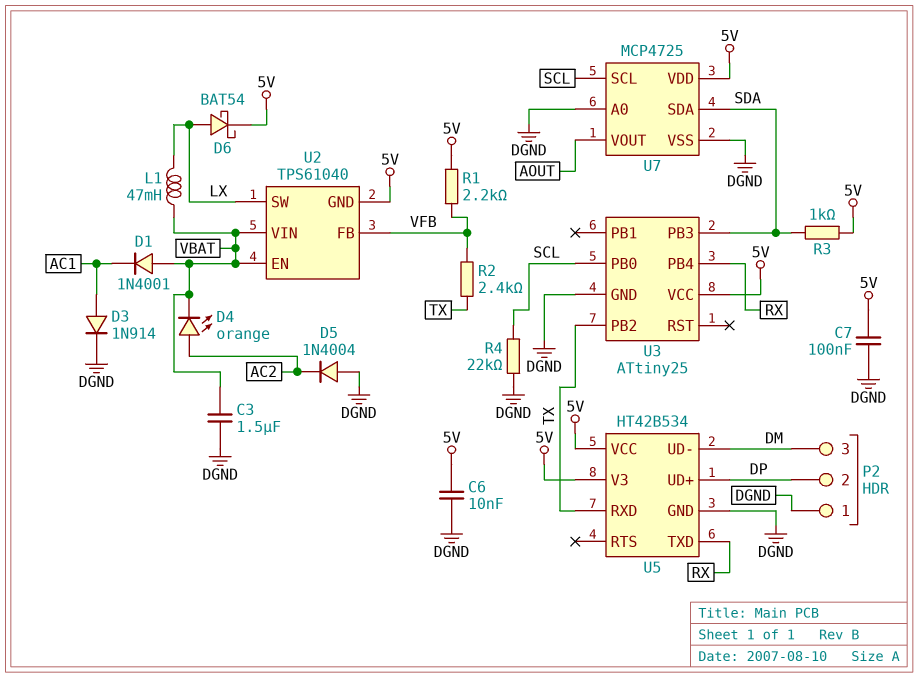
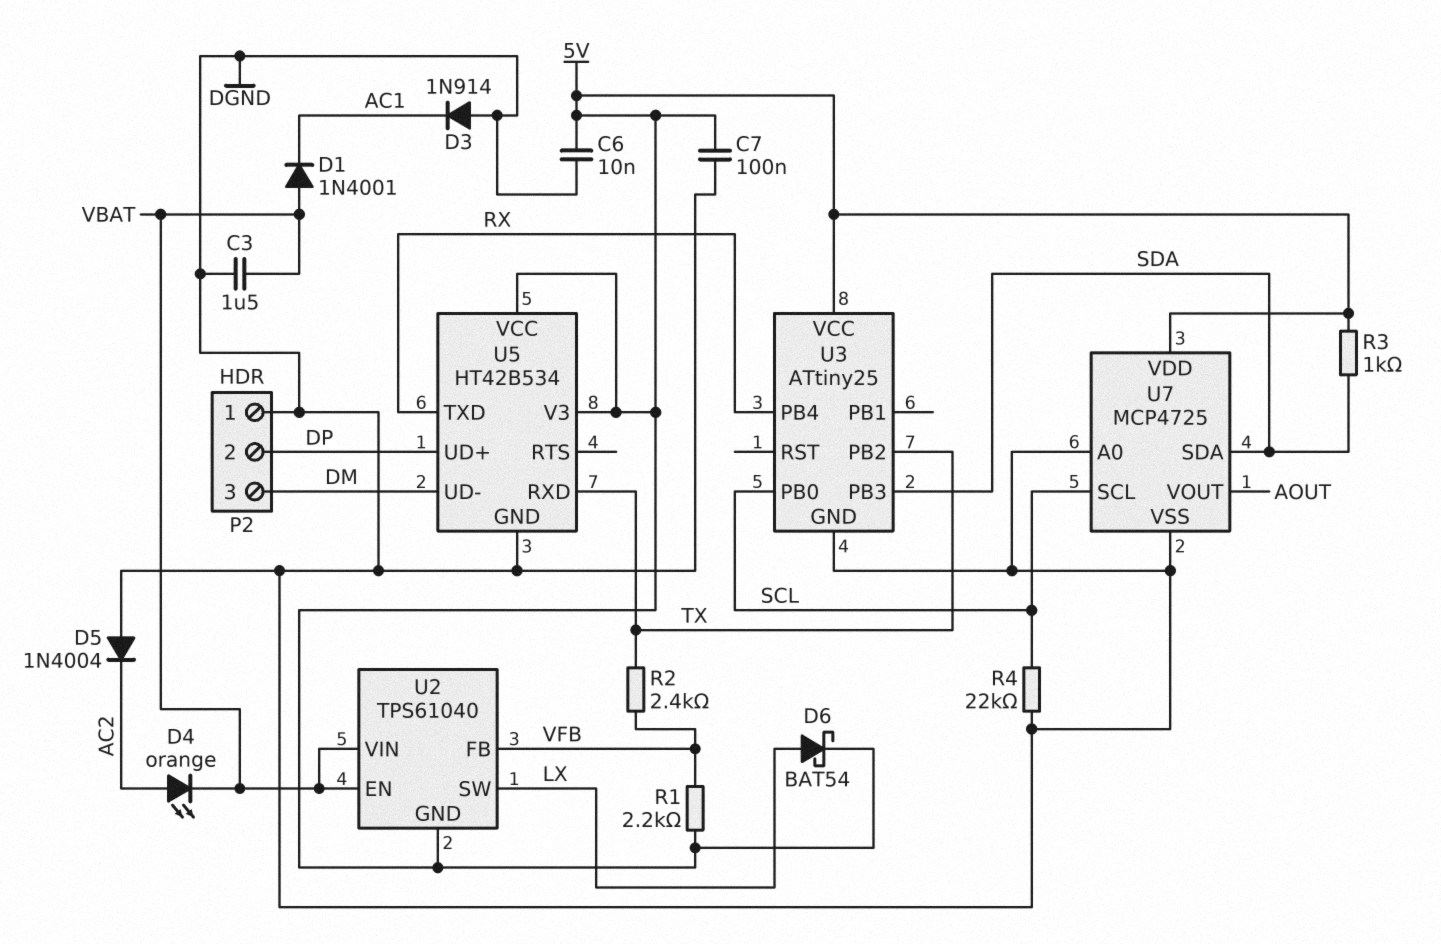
D3: diode 1N914 (A AC1, K DGND) -> diode 1N914 (A DGND, K AC1)
L1: 47mH (LX, VBAT) -> none

